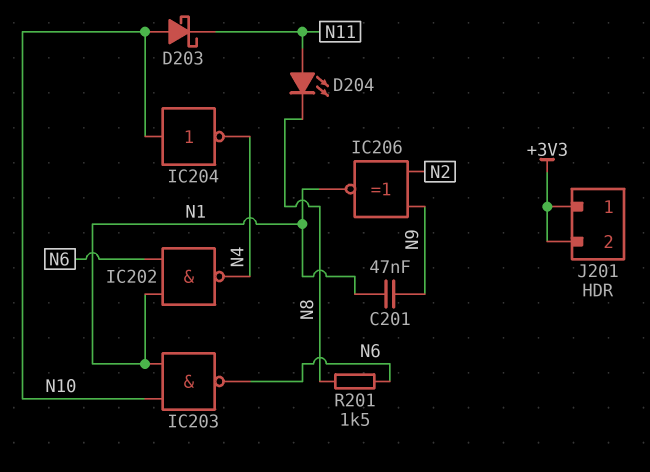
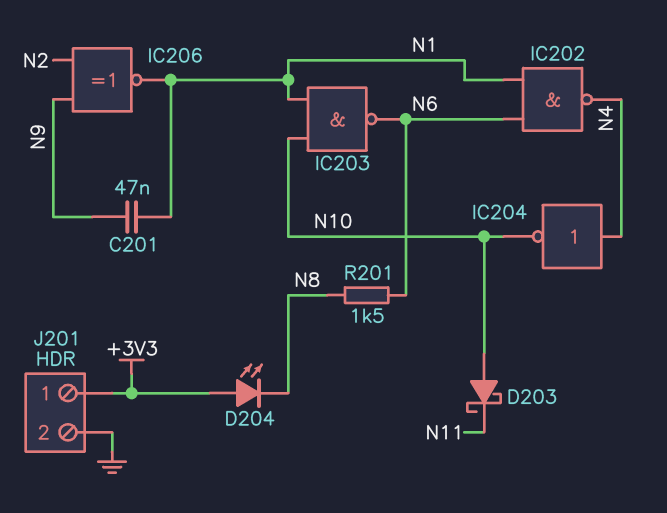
D204: LED (A N11, K N8) -> LED (A +3V3, K N8)
IC204: NOT (in N10, out N4) -> NOT (in N4, out N10)
J201 pin 2: +3V3 -> GND

